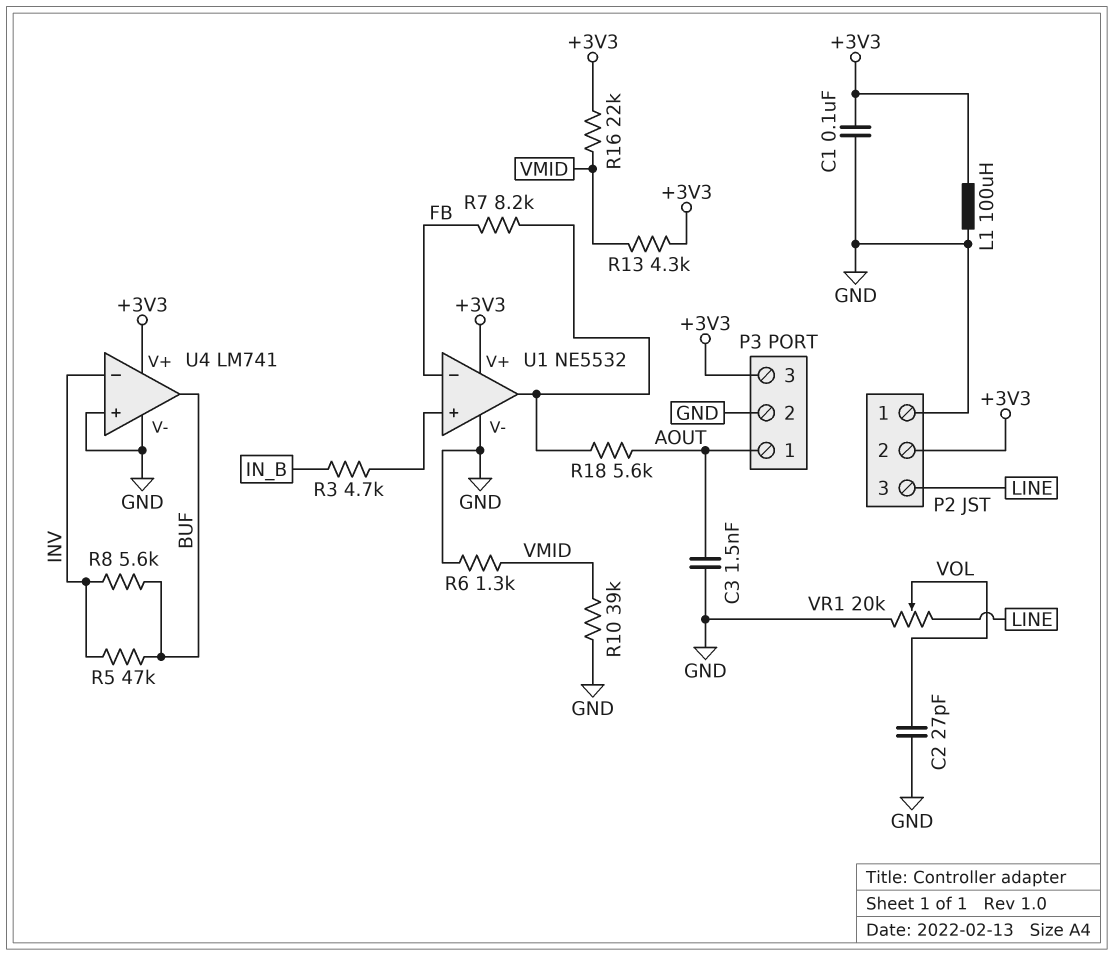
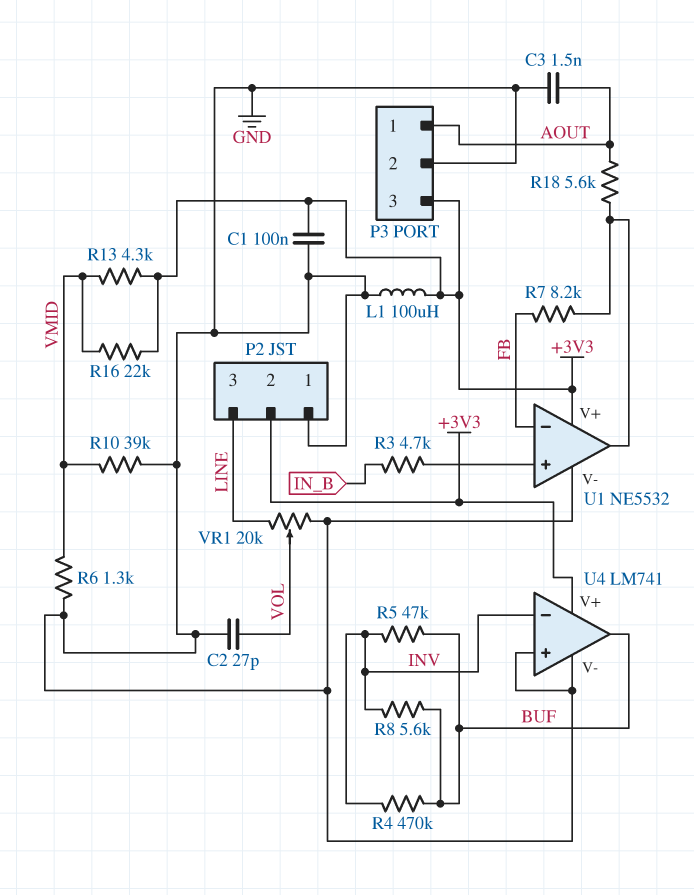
R4: none -> 470k (BUF, INV)

